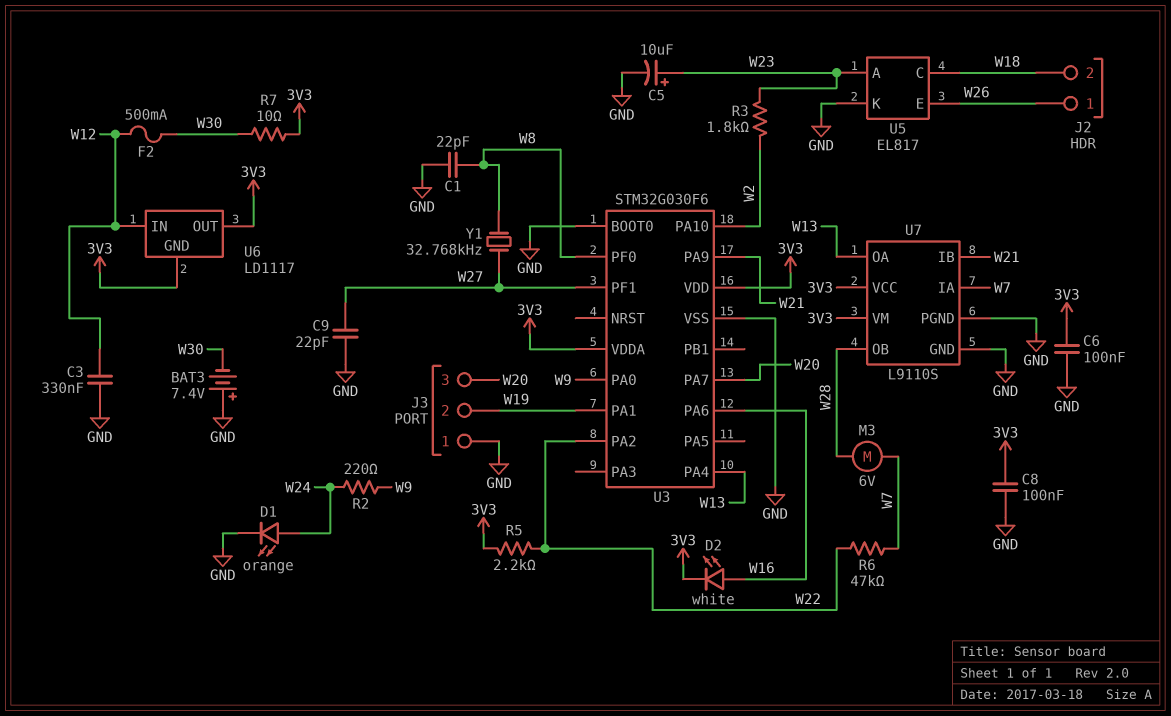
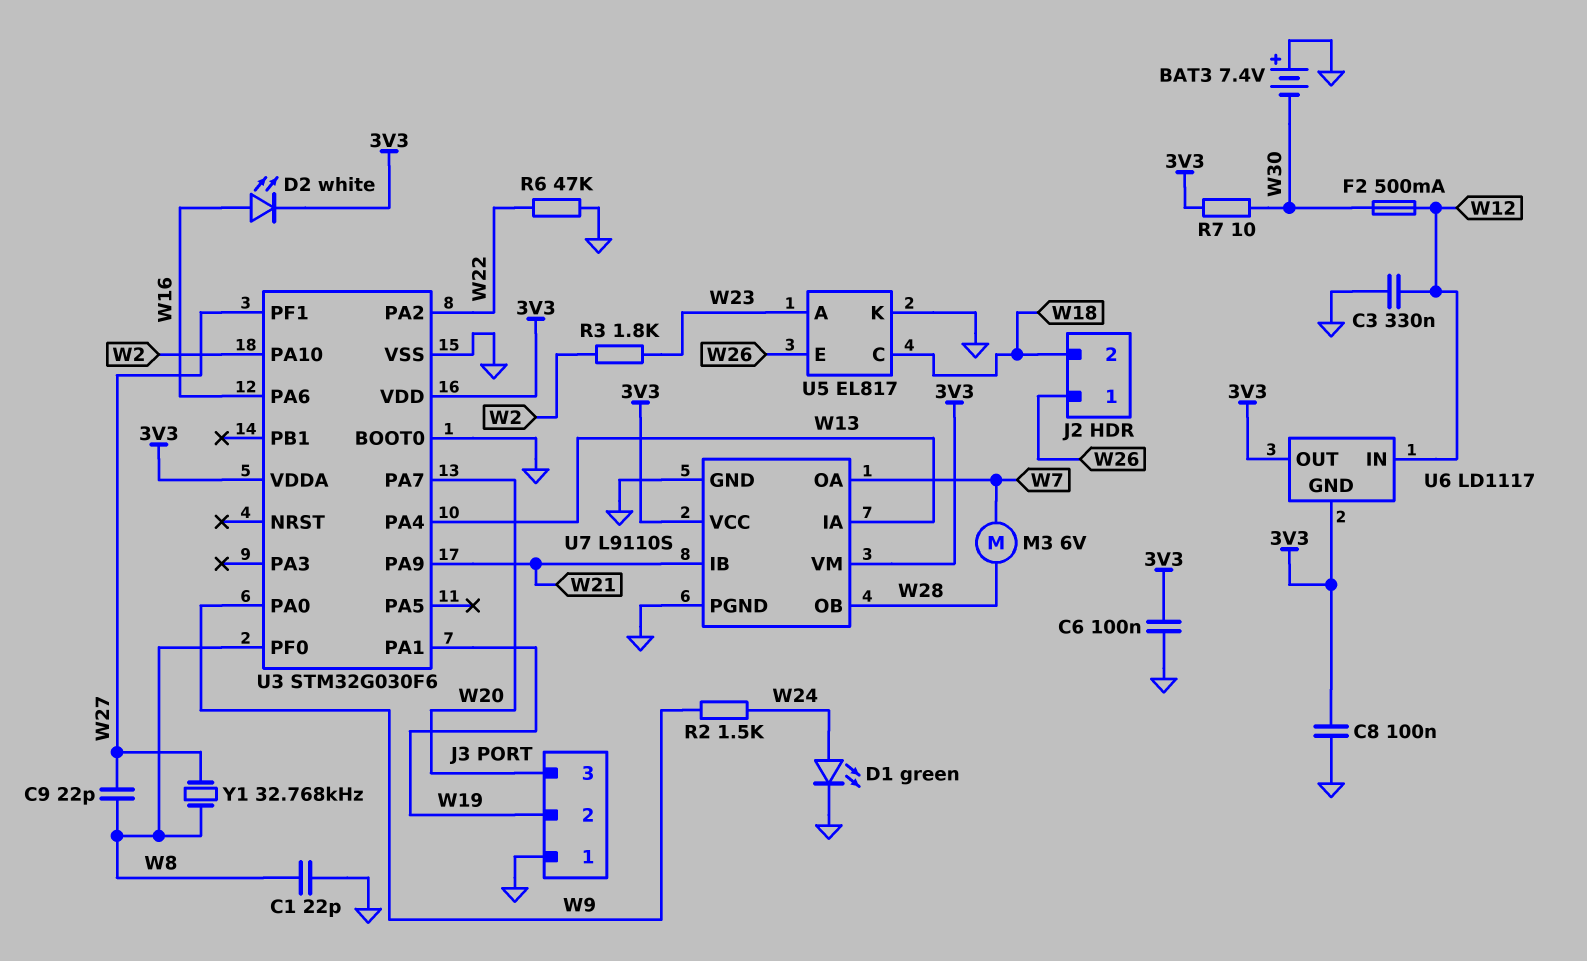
C5: 10uF (plus W23, minus GND) -> none
C9: 22pF (GND, W27) -> 22pF (W8, W27)
D1: LED orange (A W24, K GND) -> LED green (A W24, K GND)
R2: 220 (W9, W24) -> 1.5k (W9, W24)
R5: 2.2k (3V3, W22) -> none
R6: 47k (W7, W22) -> 47k (GND, W22)
U7 pin IA: W7 -> W13
U7 pin OA: W13 -> W7

